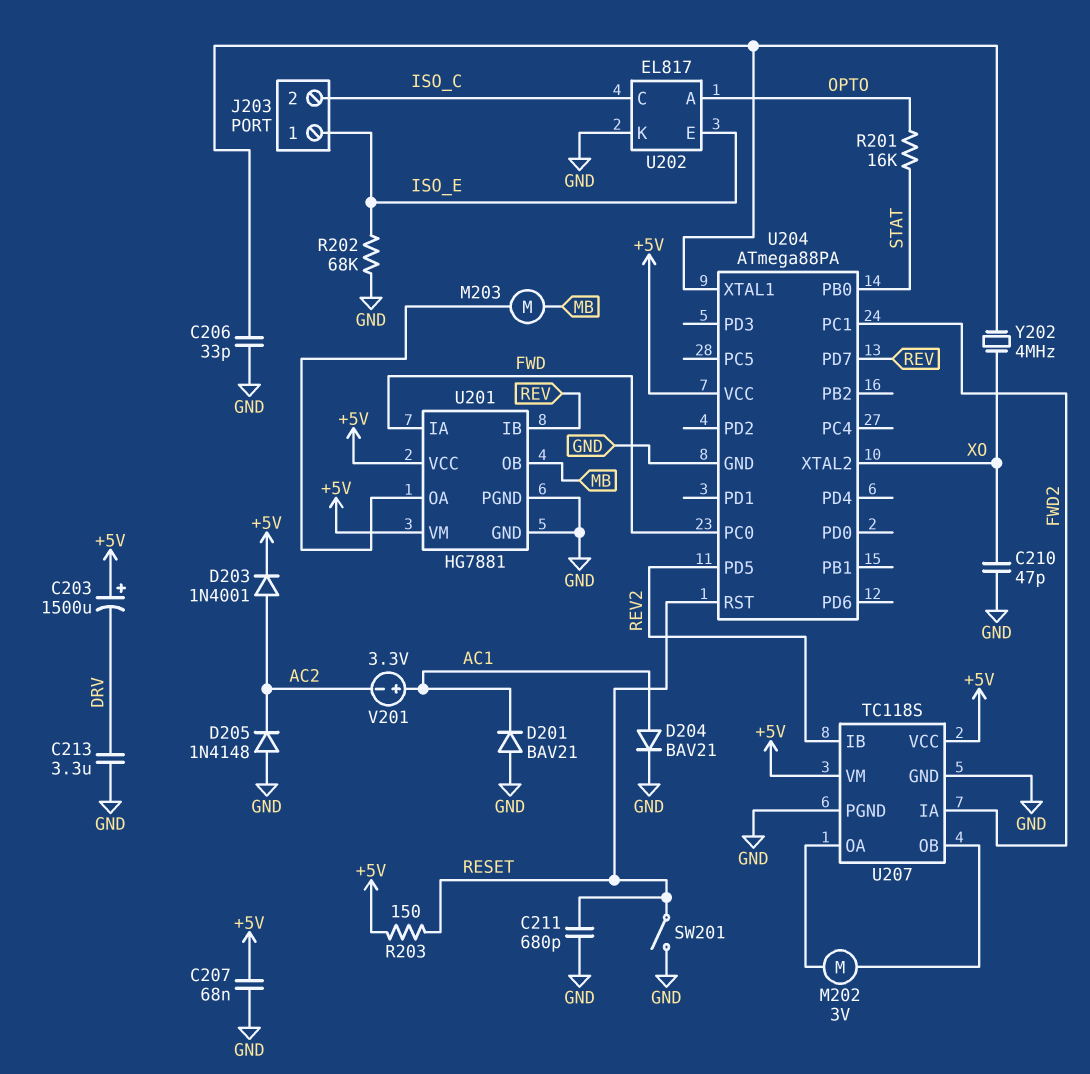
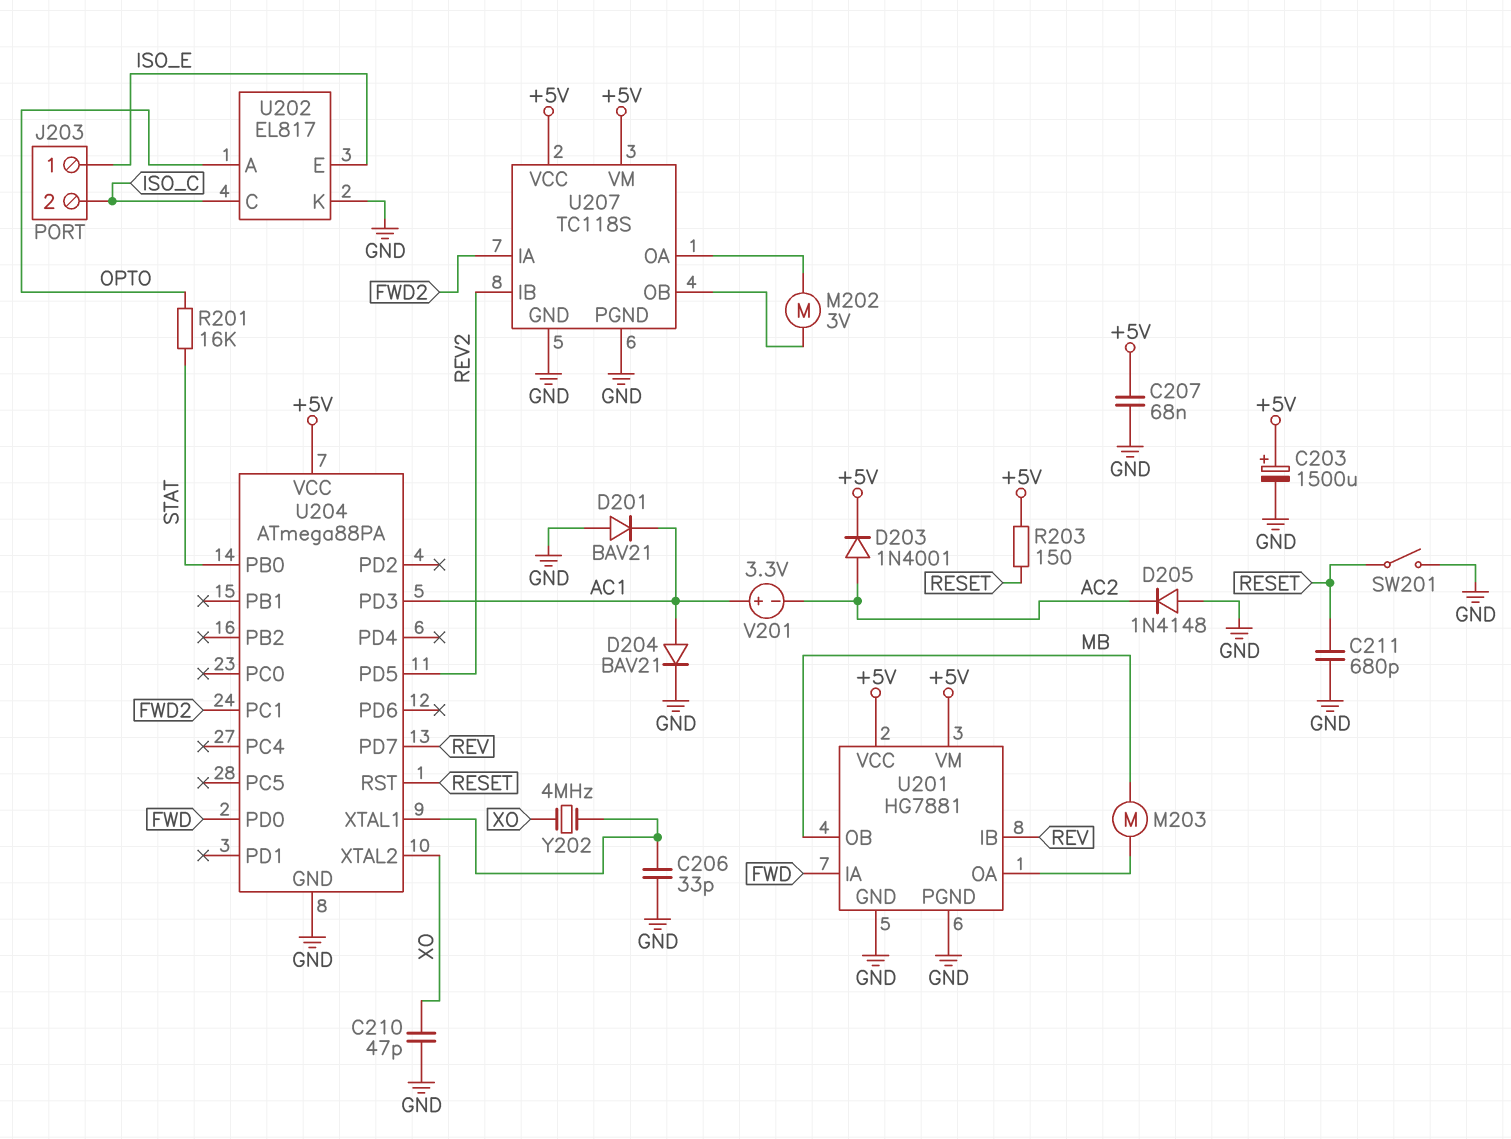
C203: 1500uF (plus +5V, minus DRV) -> 1500uF (plus +5V, minus GND)
C213: 3.3uF (DRV, GND) -> none
R202: 68k (GND, ISO_E) -> none
U204 pin PC0: FWD -> none
U204 pin PD0: none -> FWD
U204 pin PD3: none -> AC1

